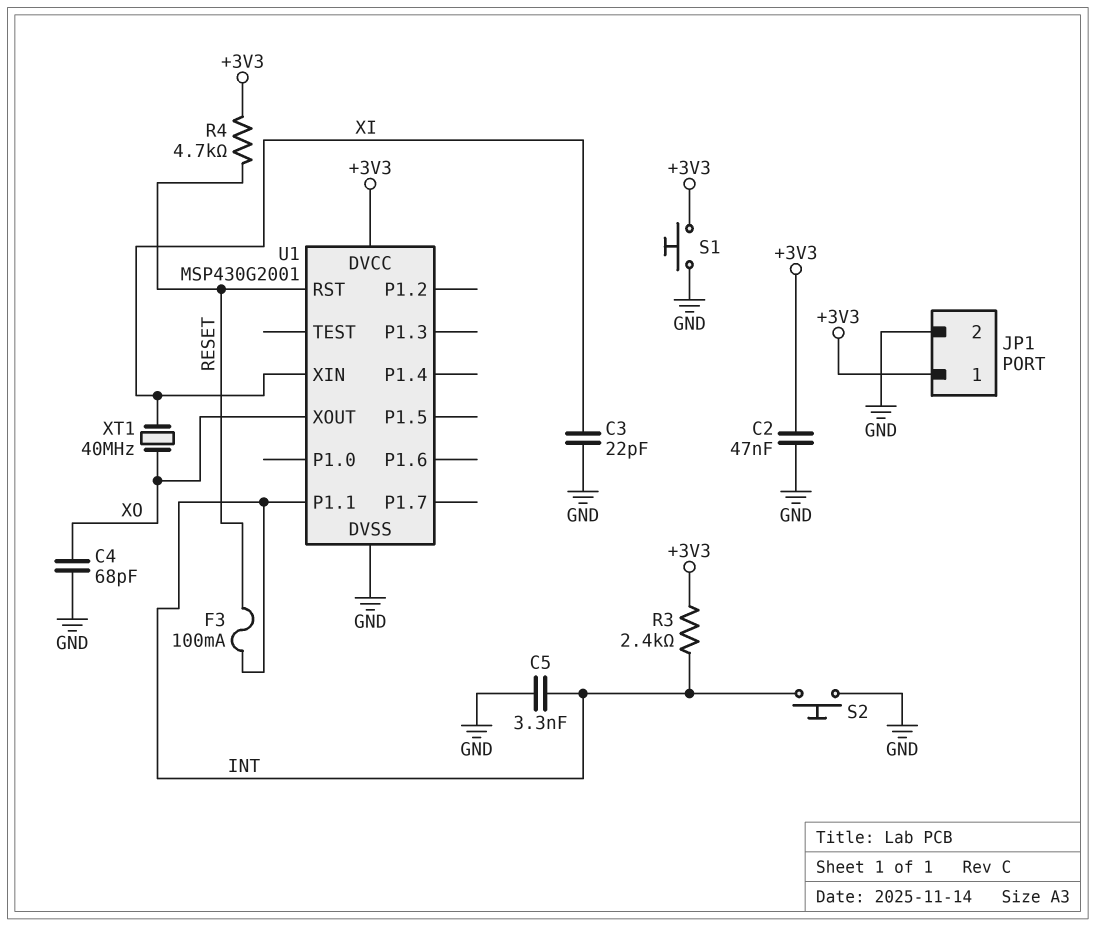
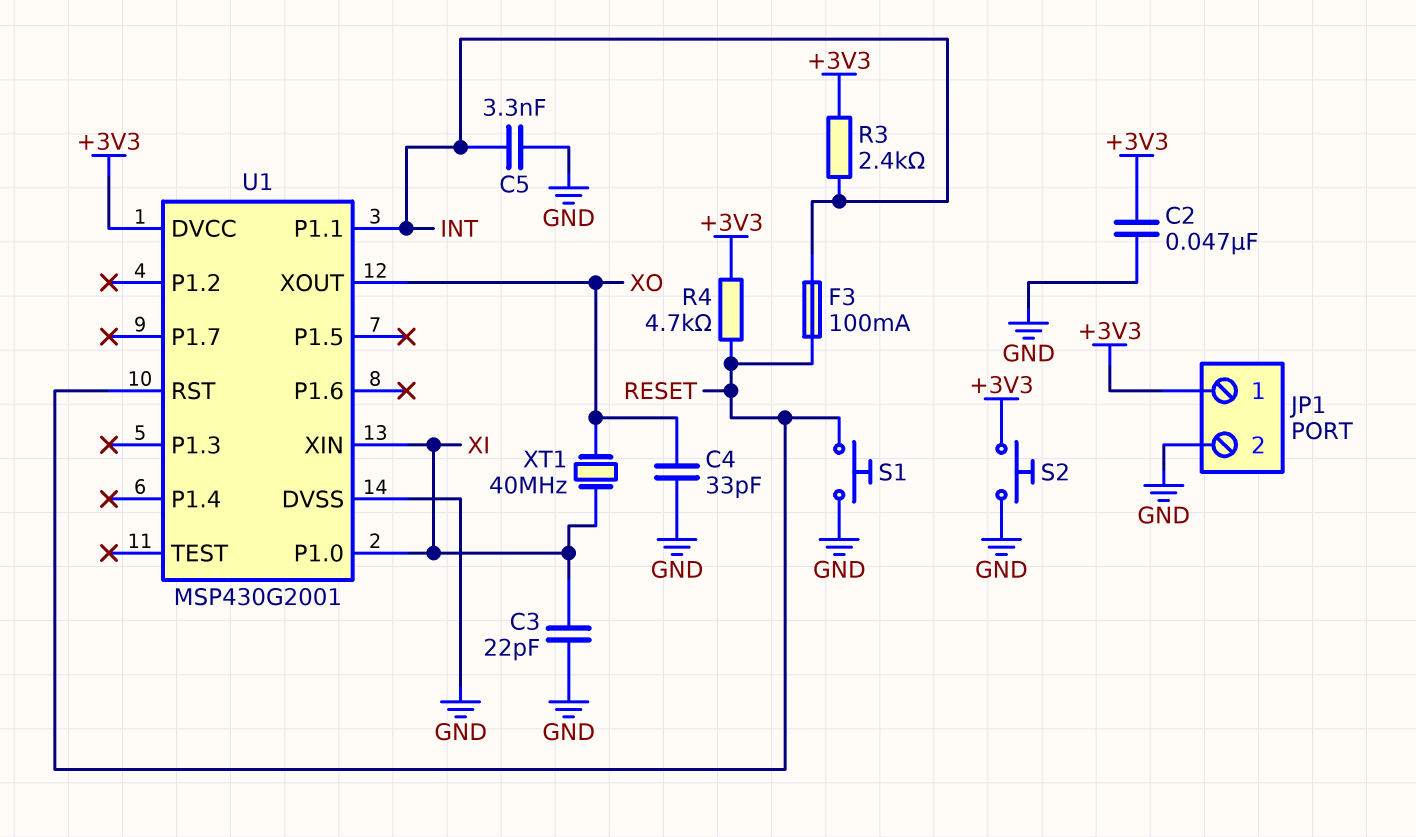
C4: 68pF (GND, XO) -> 33pF (GND, XO)
S1: button (+3V3, GND) -> button (GND, RESET)
S2: button (GND, INT) -> button (+3V3, GND)
U1 pin P1.0: none -> XI

